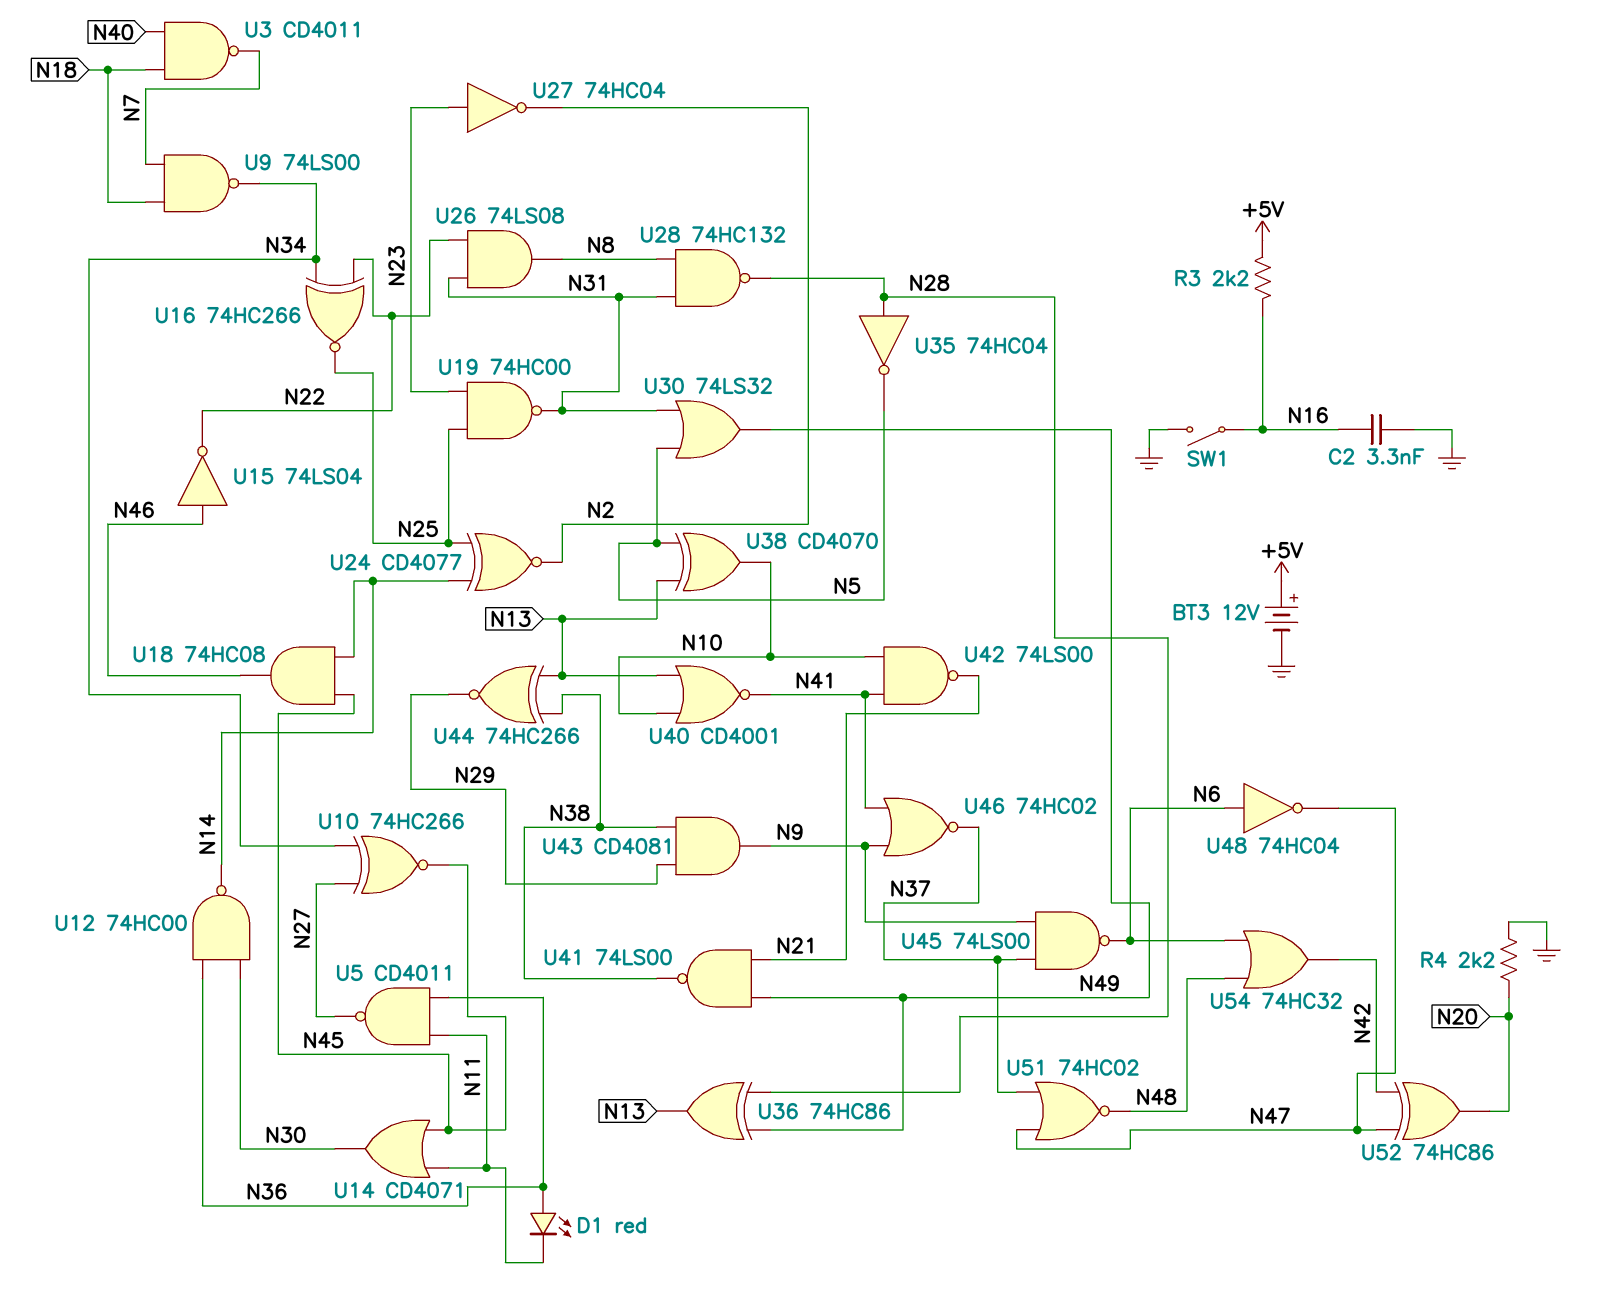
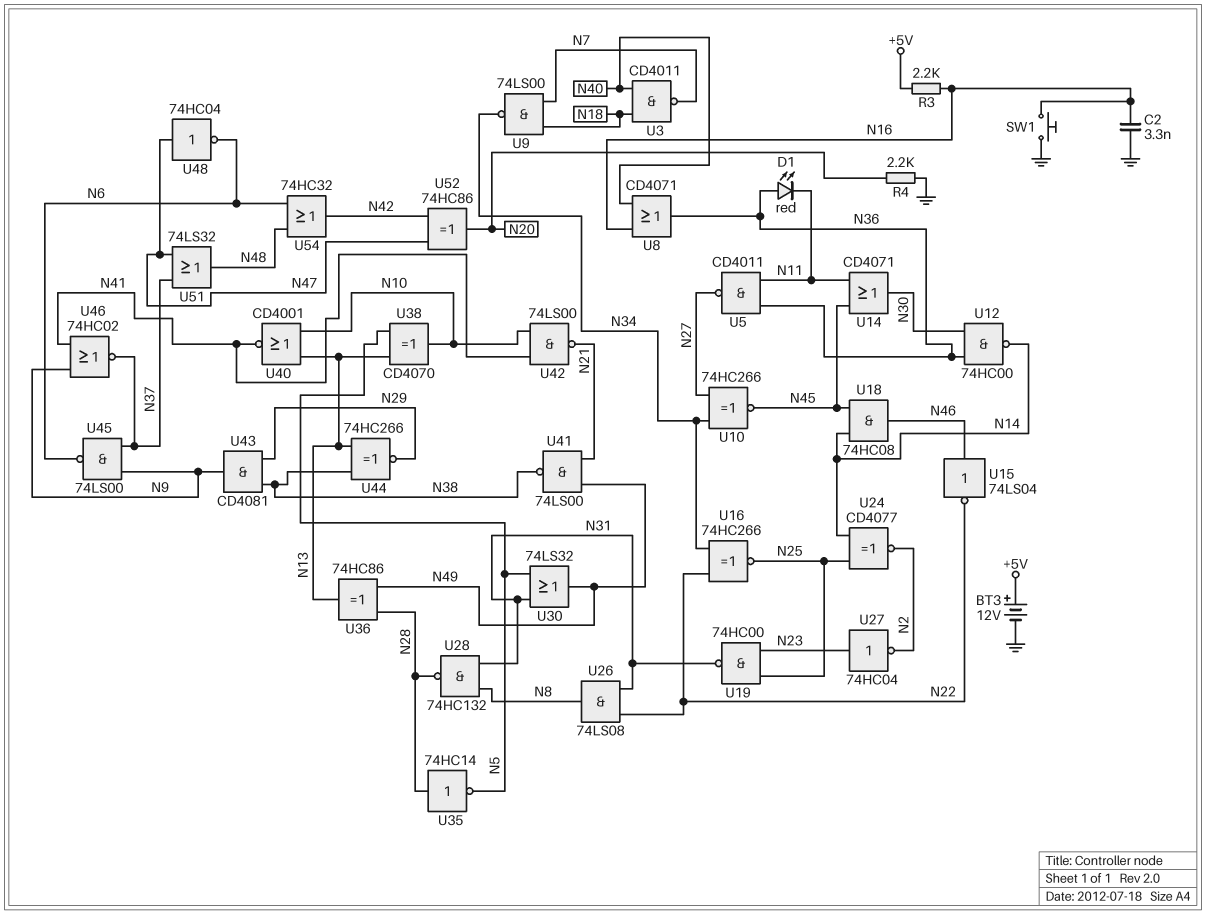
SW1: switch (GND, N16) -> button (GND, N16)
U8: none -> OR CD4071 (in N16, in N40, out N36)
U35: NOT 74HC04 (in N28, out N5) -> NOT 74HC14 (in N28, out N5)
U48: NOT 74HC04 (in N6, out N47) -> NOT 74HC04 (in N47, out N6)
U51: NOR 74HC02 (in N37, in N47, out N48) -> OR 74LS32 (in N37, in N47, out N48)

